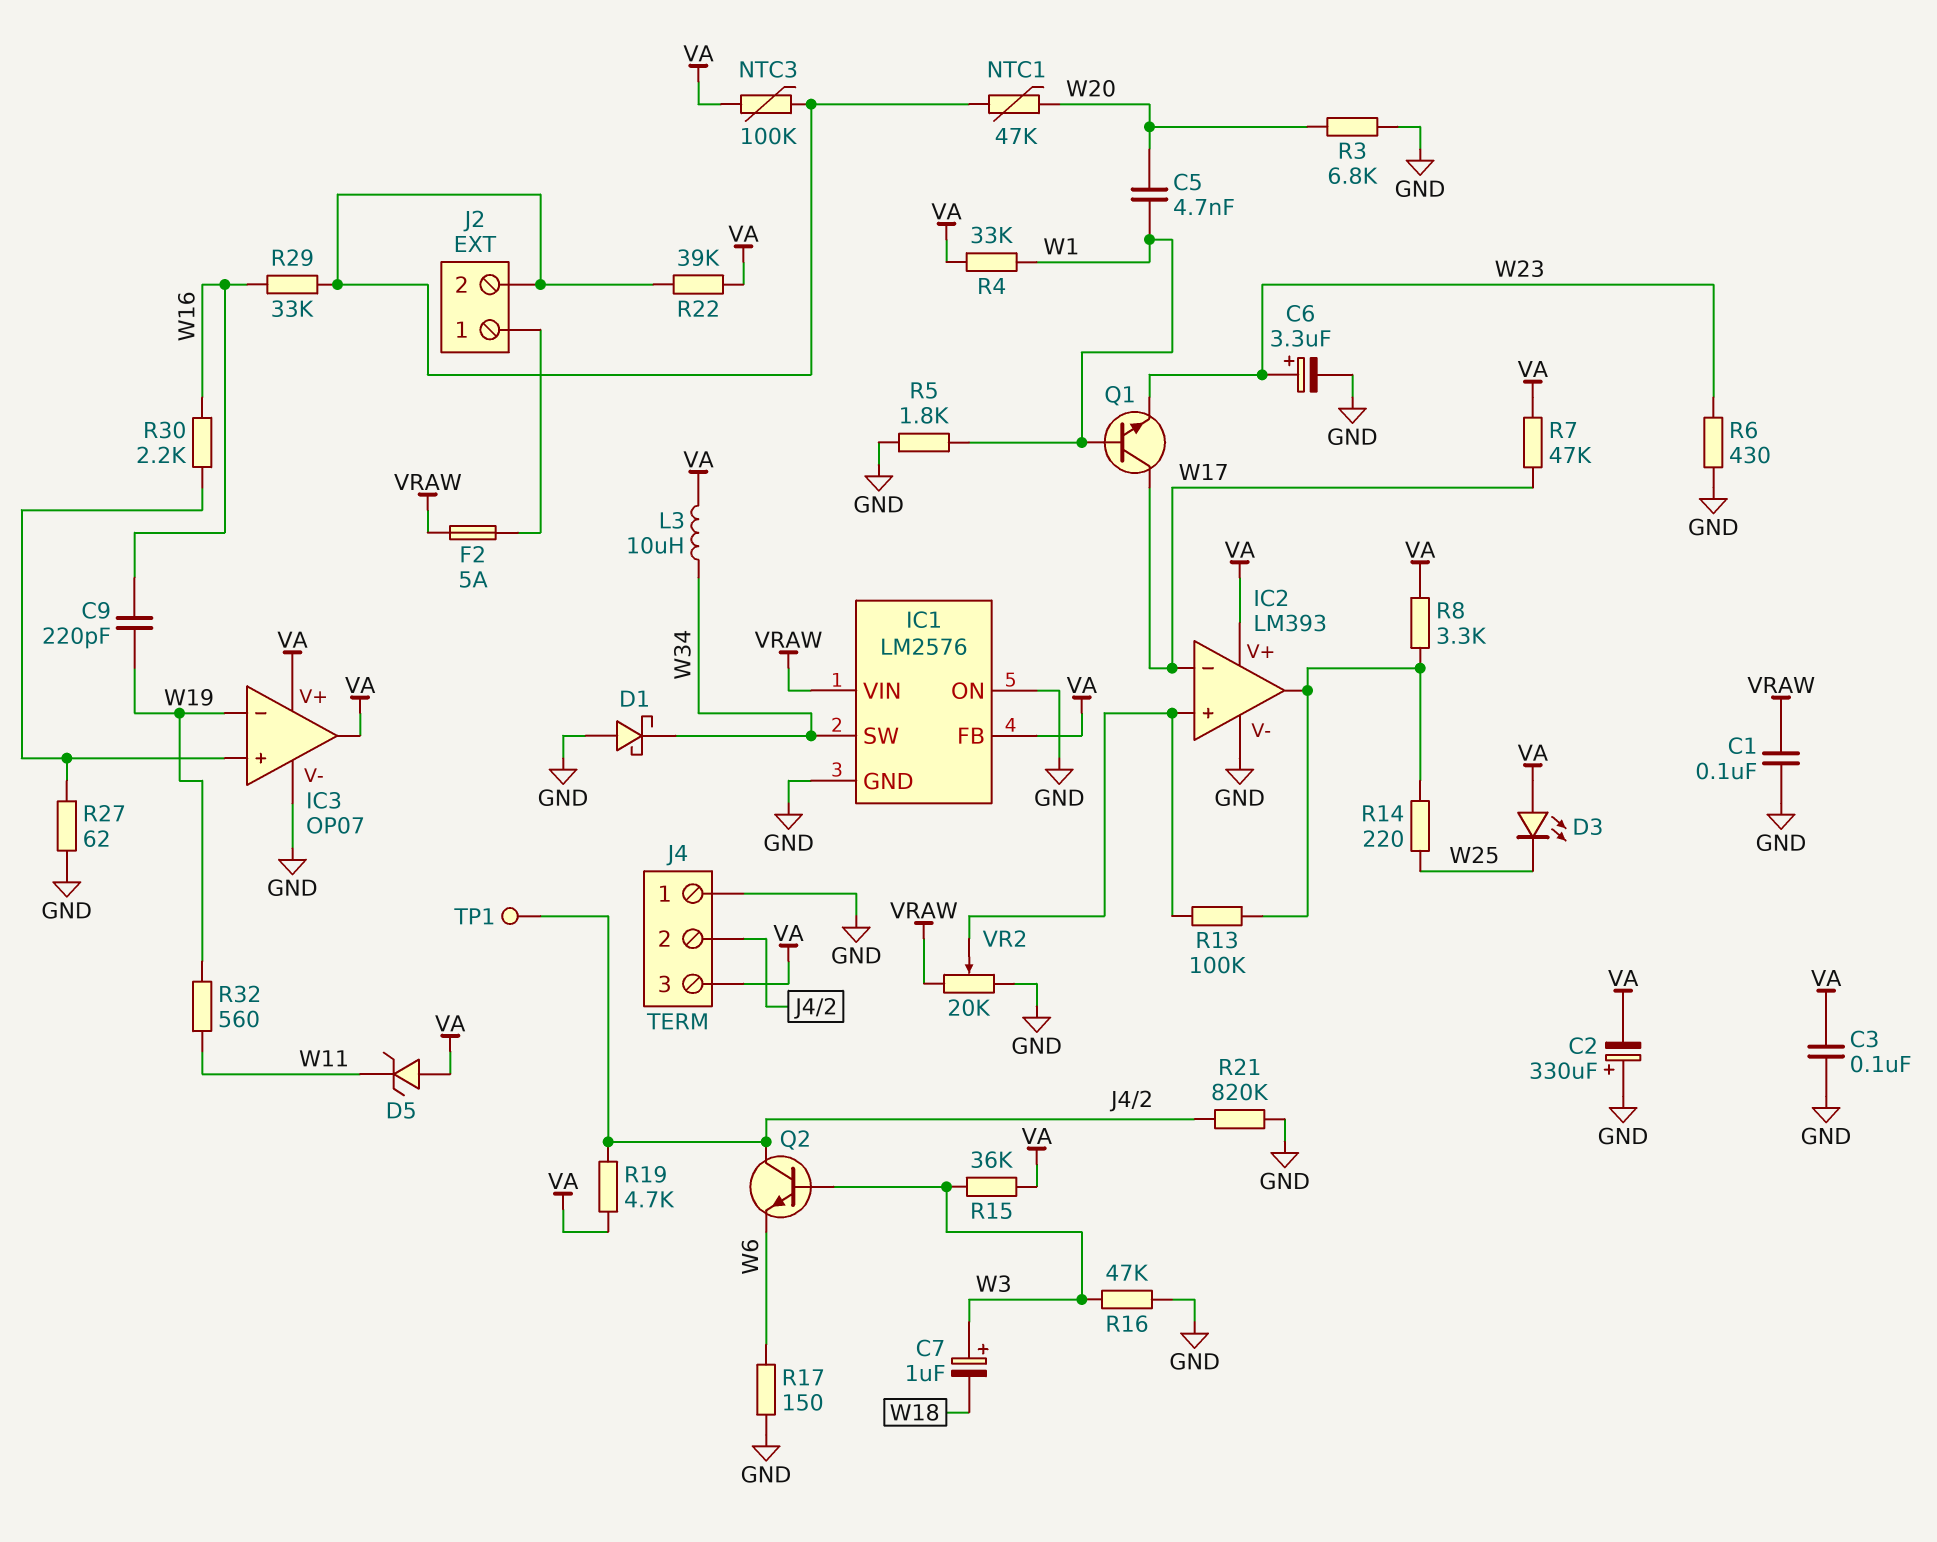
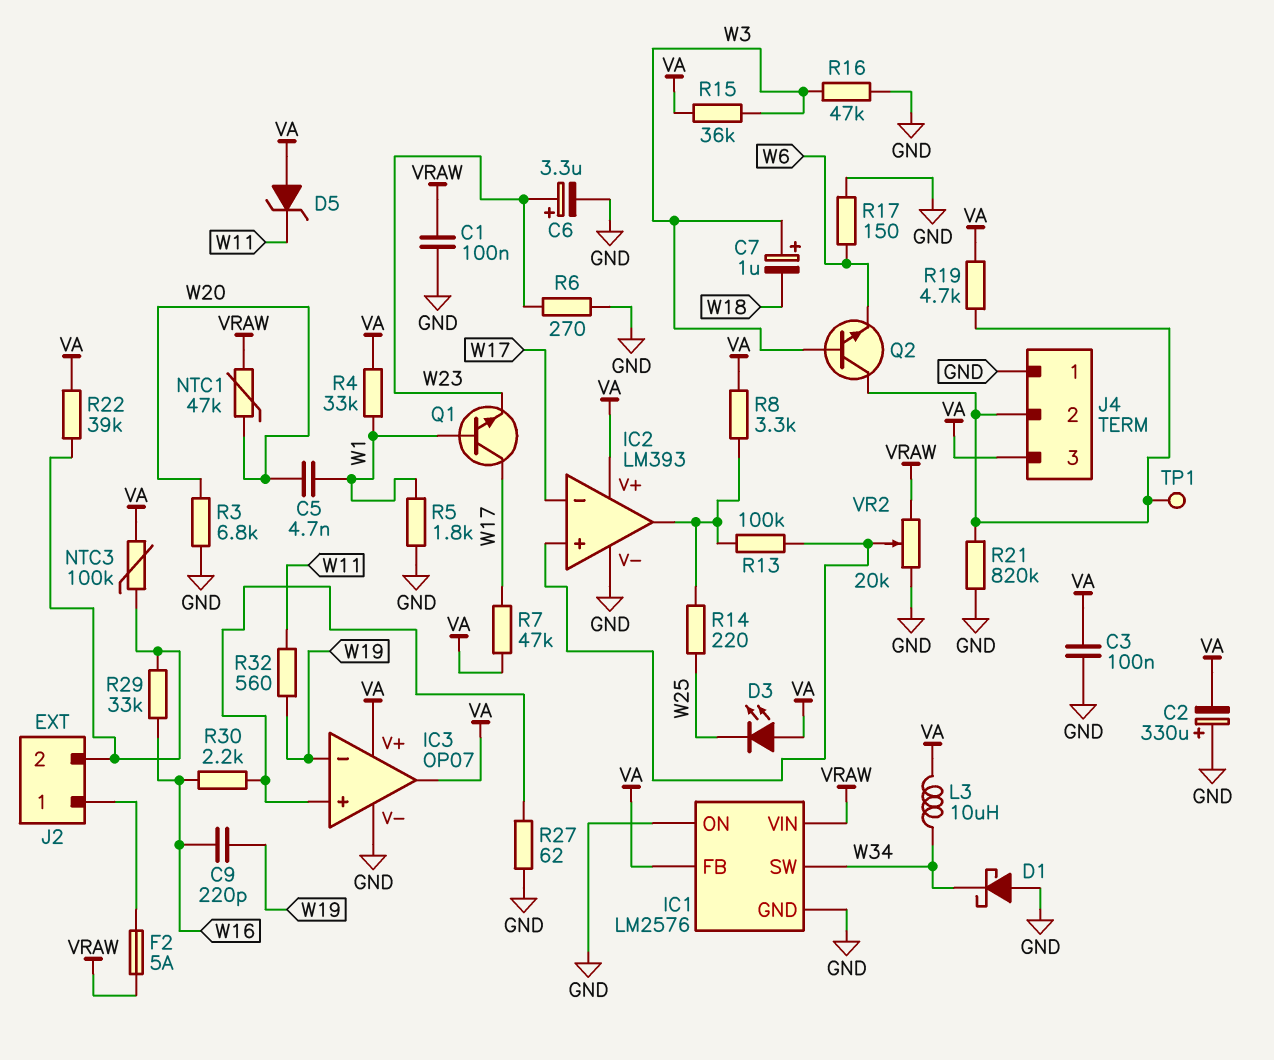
NTC1: 47k (J2/2, W20) -> 47k (VRAW, W20)
R6: 430 (GND, W23) -> 270 (GND, W23)

